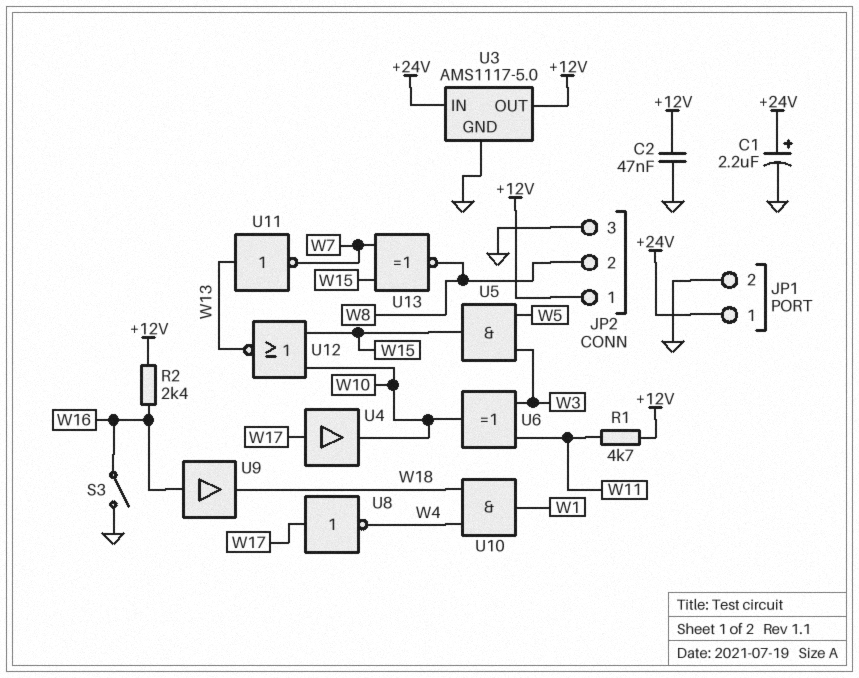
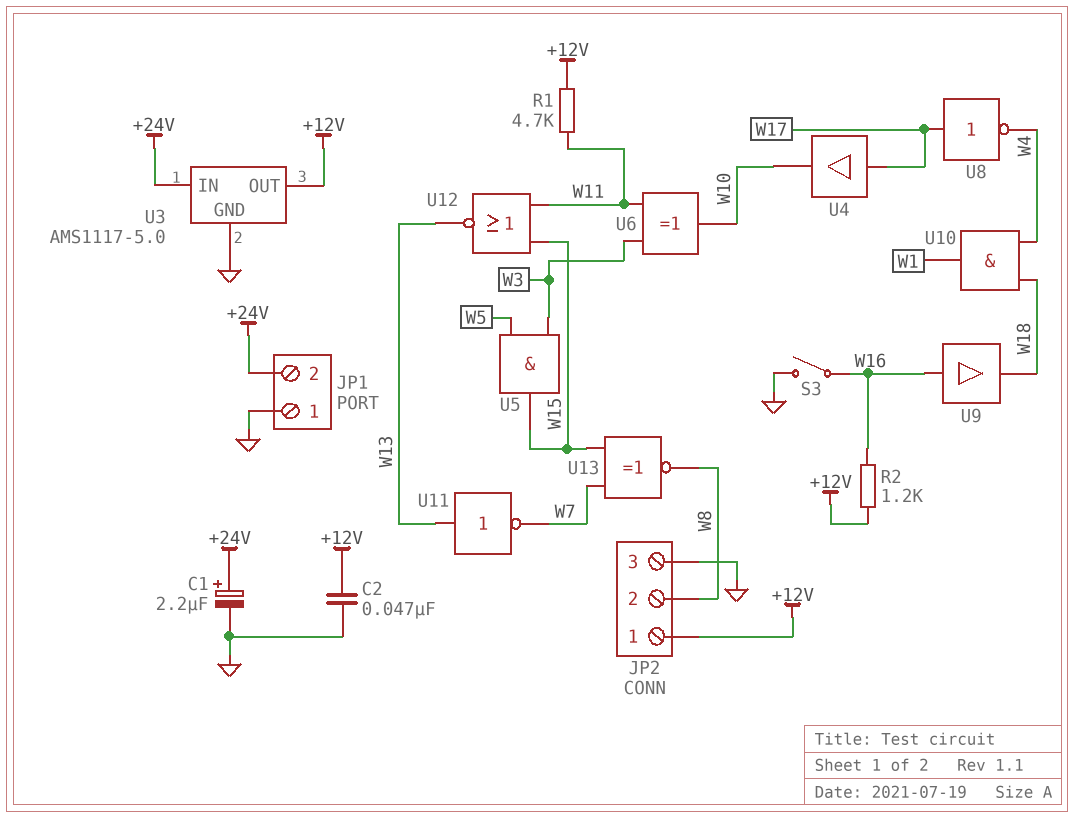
JP1 pin 1: +24V -> GND
JP1 pin 2: GND -> +24V
R2: 2.4k (+12V, W16) -> 1.2k (+12V, W16)
U12: NOR (in W10, in W15, out W13) -> NOR (in W11, in W15, out W13)

